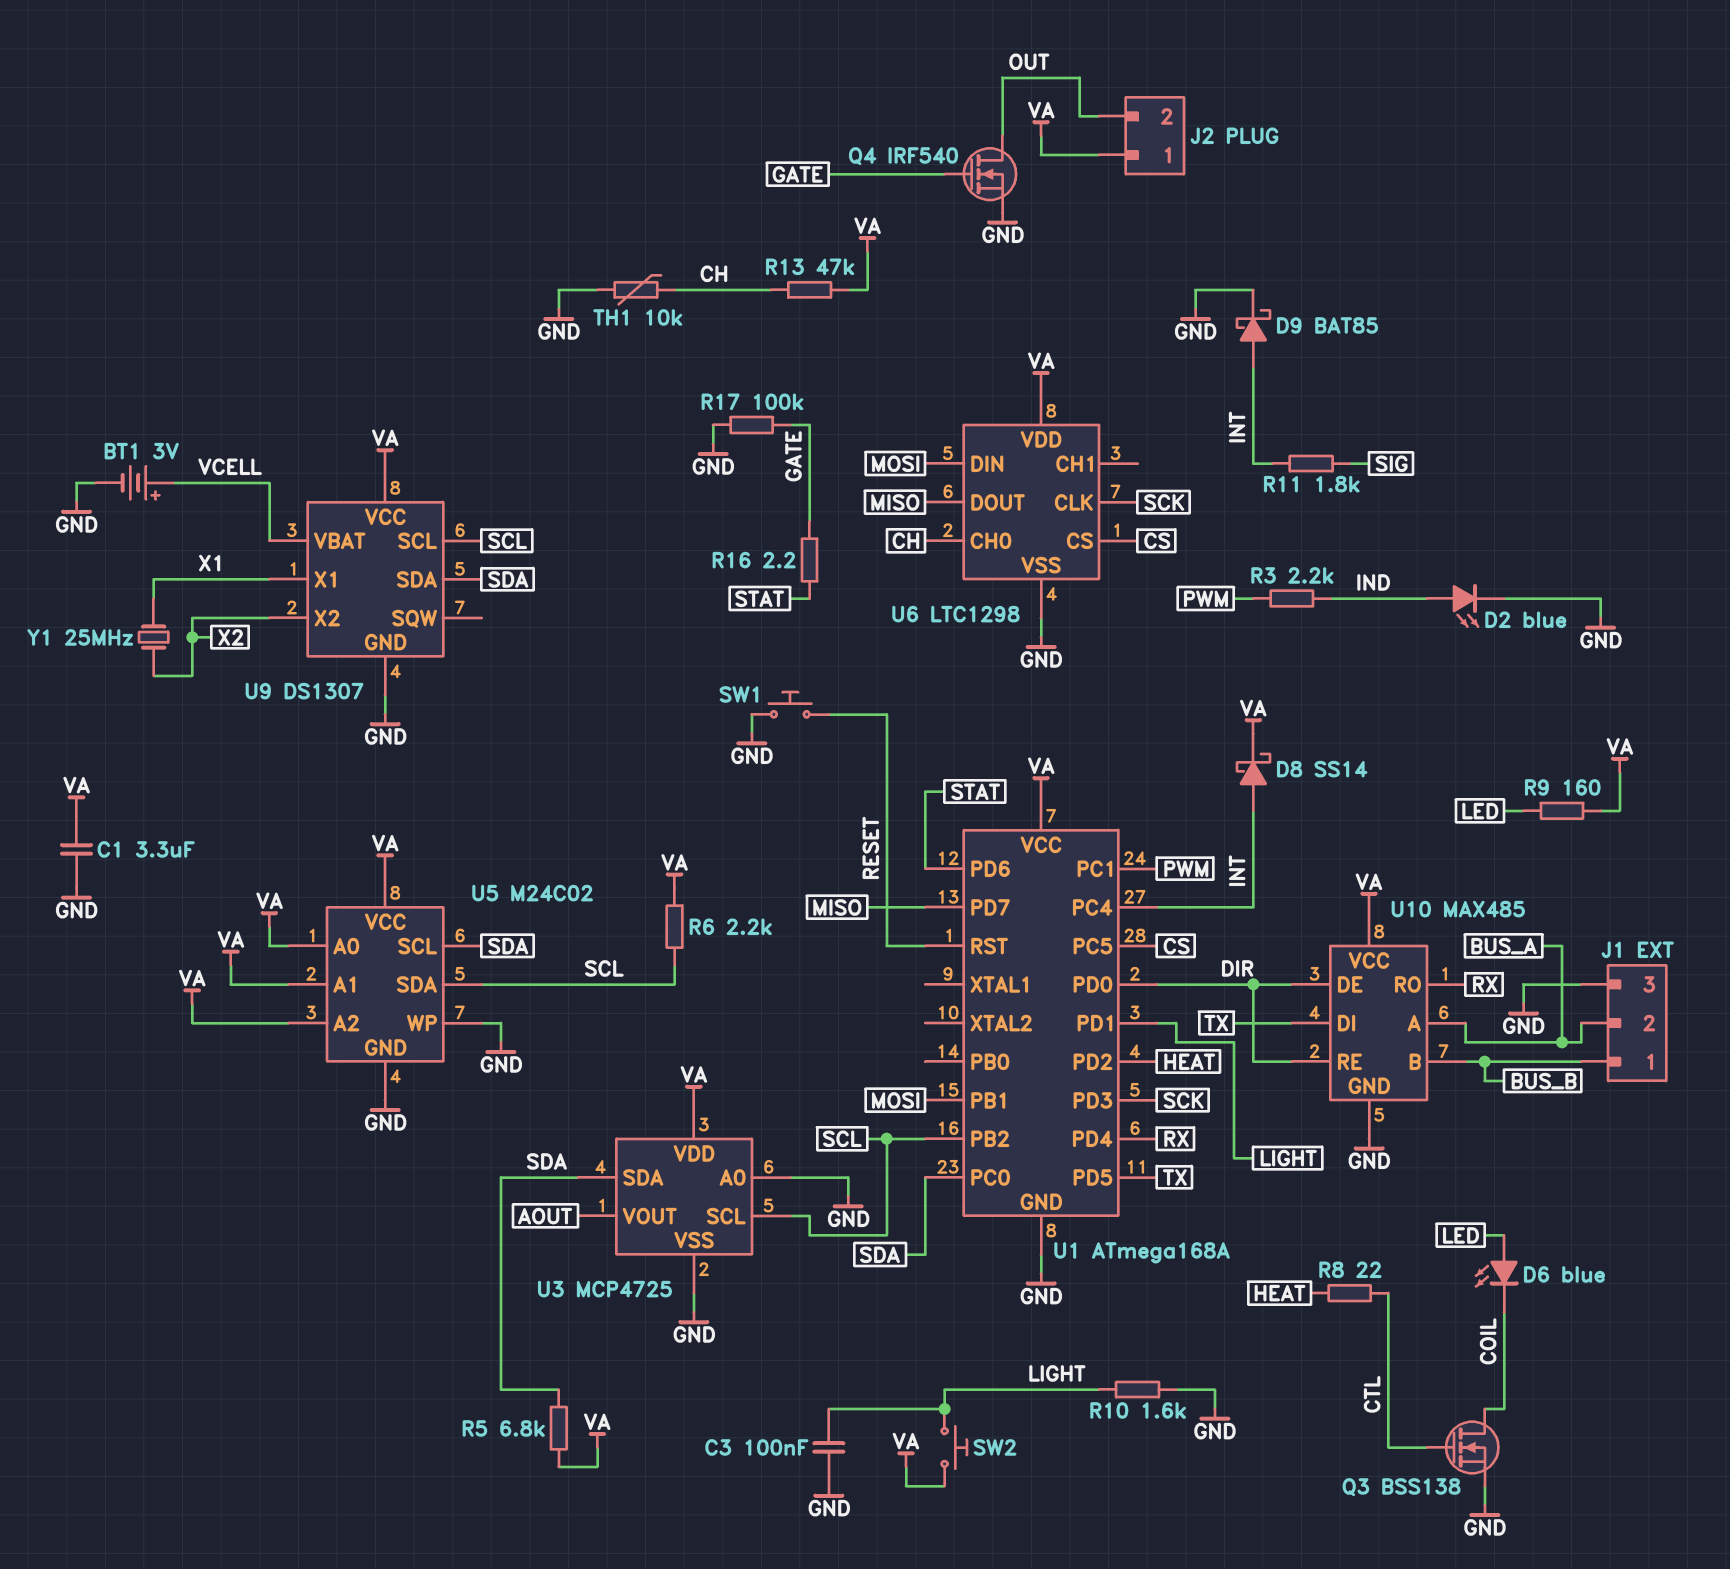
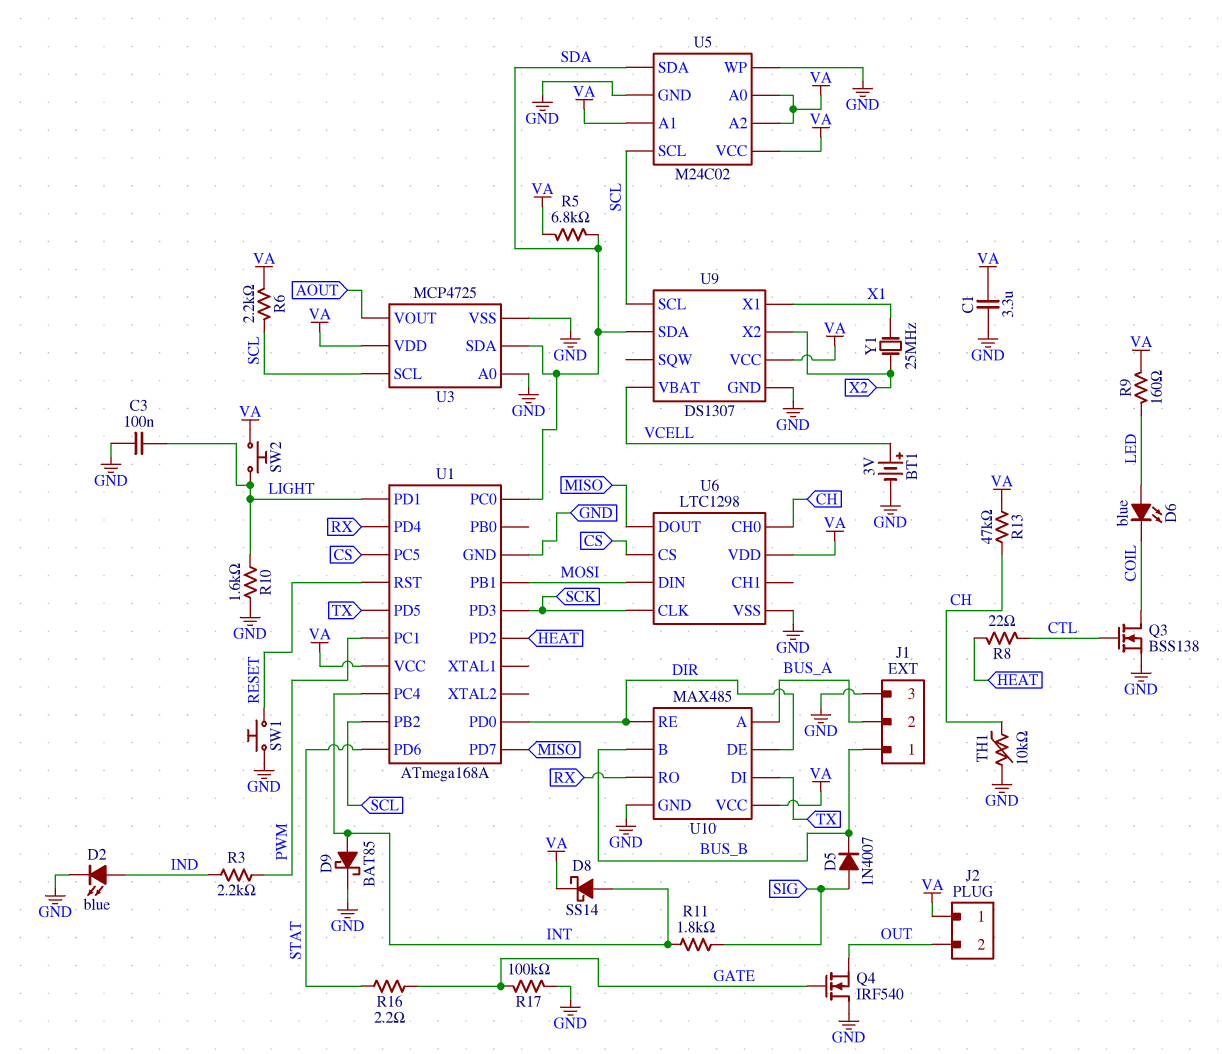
D5: none -> diode 1N4007 (A SIG, K BUS_B)
Q4: NMOS IRF540 (G GATE, D OUT, S GND) -> NMOS IRF540 (G GATE, D GND, S OUT)
U5 pin SCL: SDA -> SCL
U5 pin SDA: SCL -> SDA

